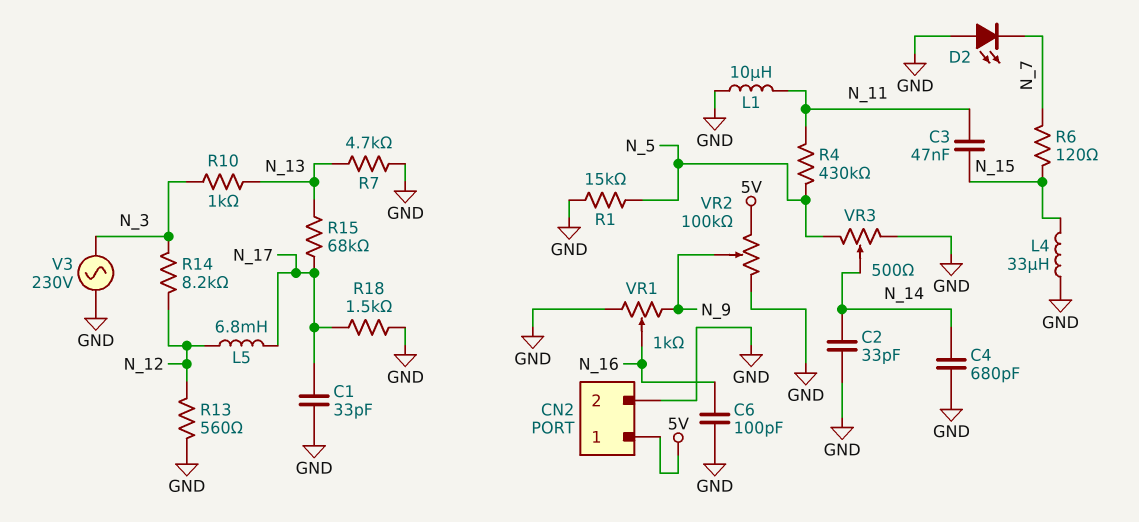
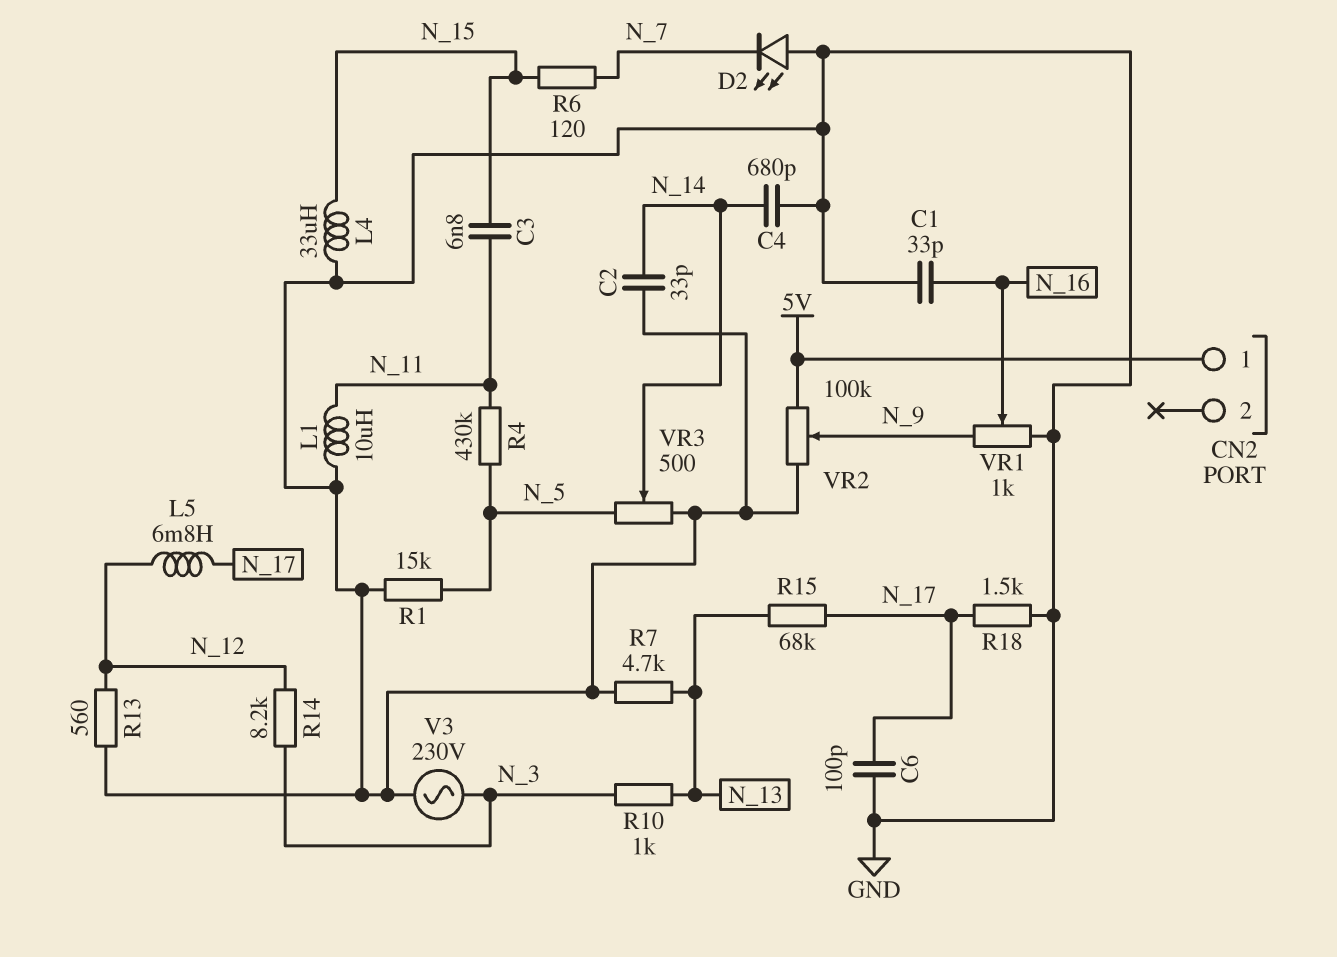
C1: 33pF (GND, N_17) -> 33pF (GND, N_16)
C3: 47nF (N_11, N_15) -> 6.8nF (N_11, N_15)
C6: 100pF (GND, N_16) -> 100pF (GND, N_17)
CN2 pin 2: GND -> none

